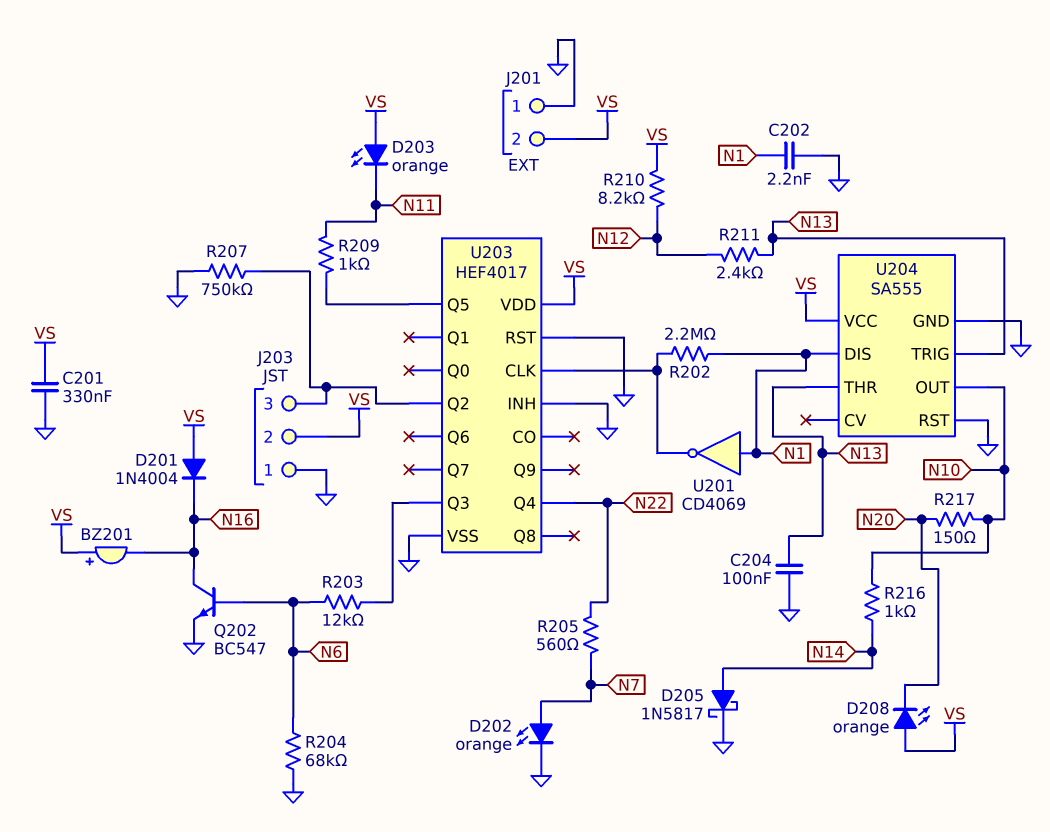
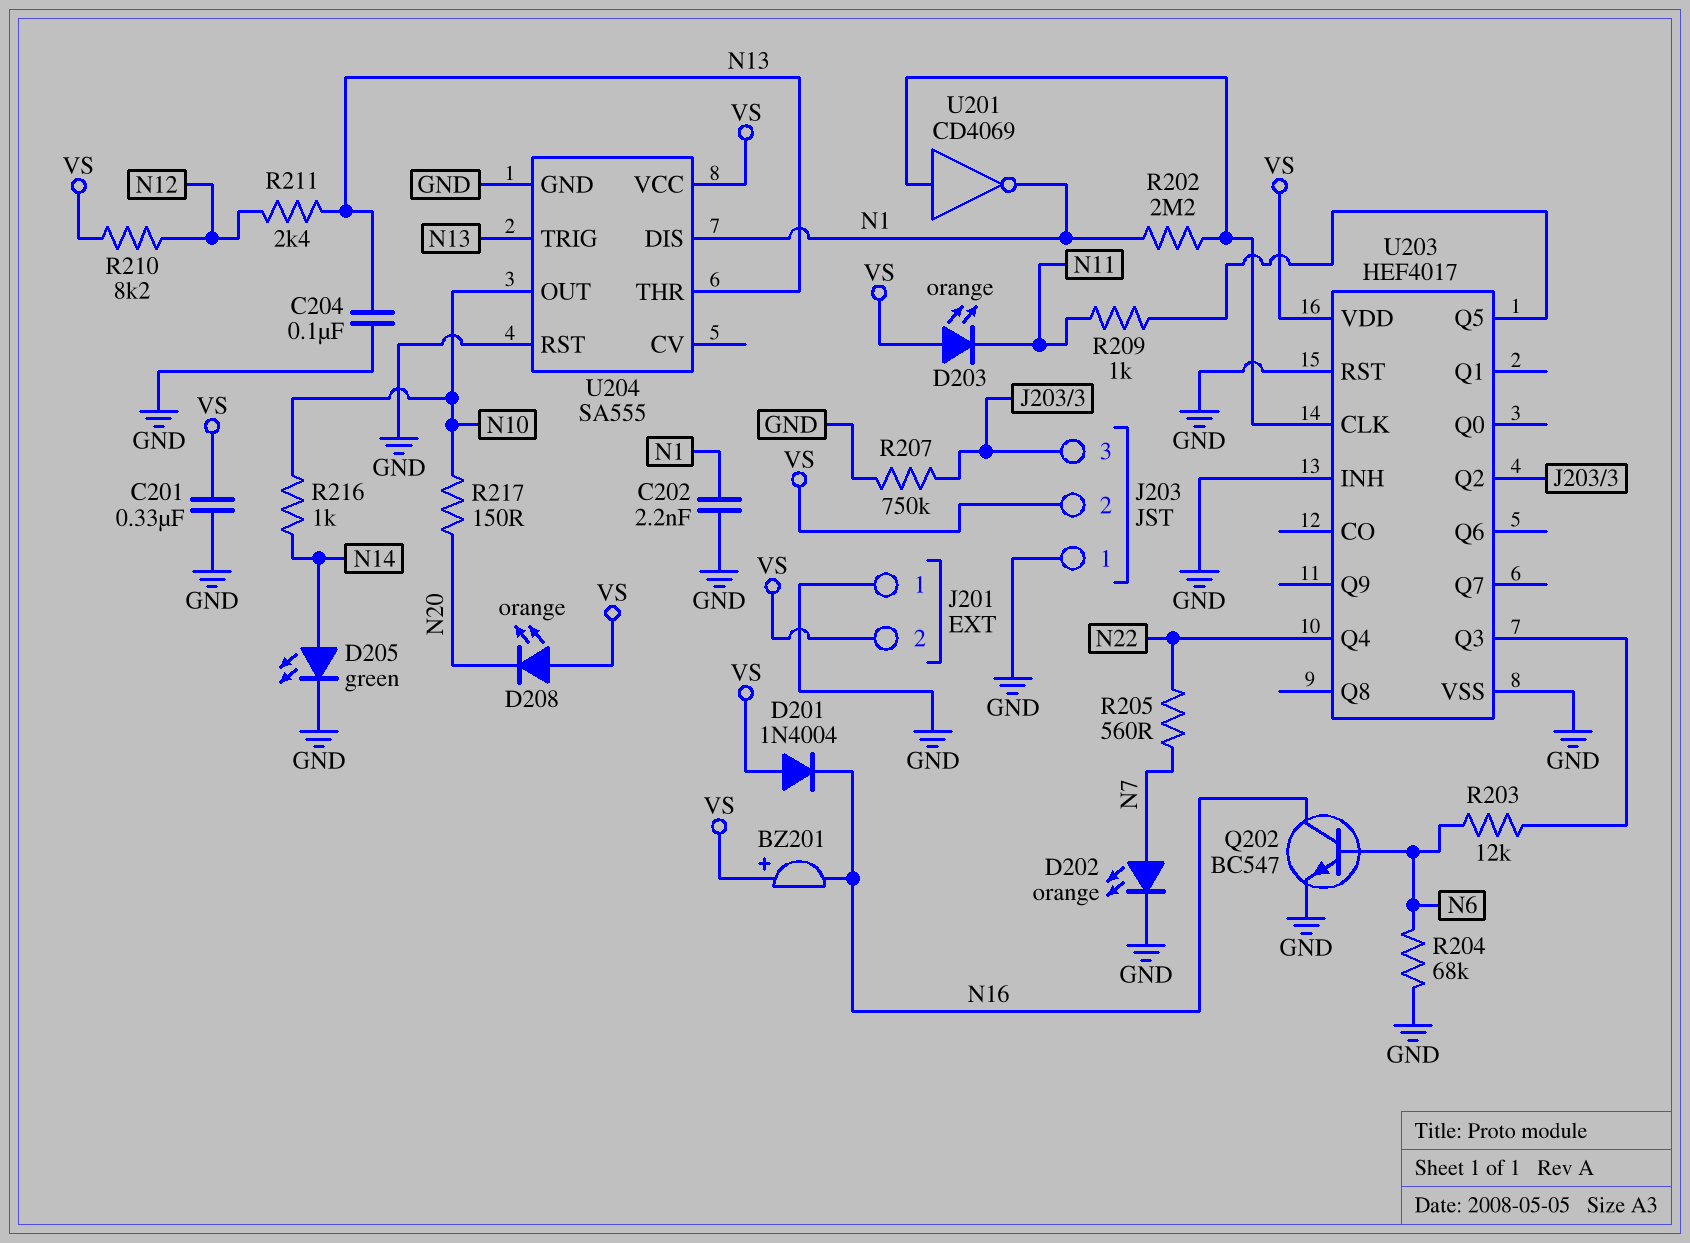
D205: schottky 1N5817 (A N14, K GND) -> LED green (A N14, K GND)
U201: NOT CD4069 (in N1, out U203/CLK) -> NOT CD4069 (in U203/CLK, out N1)

